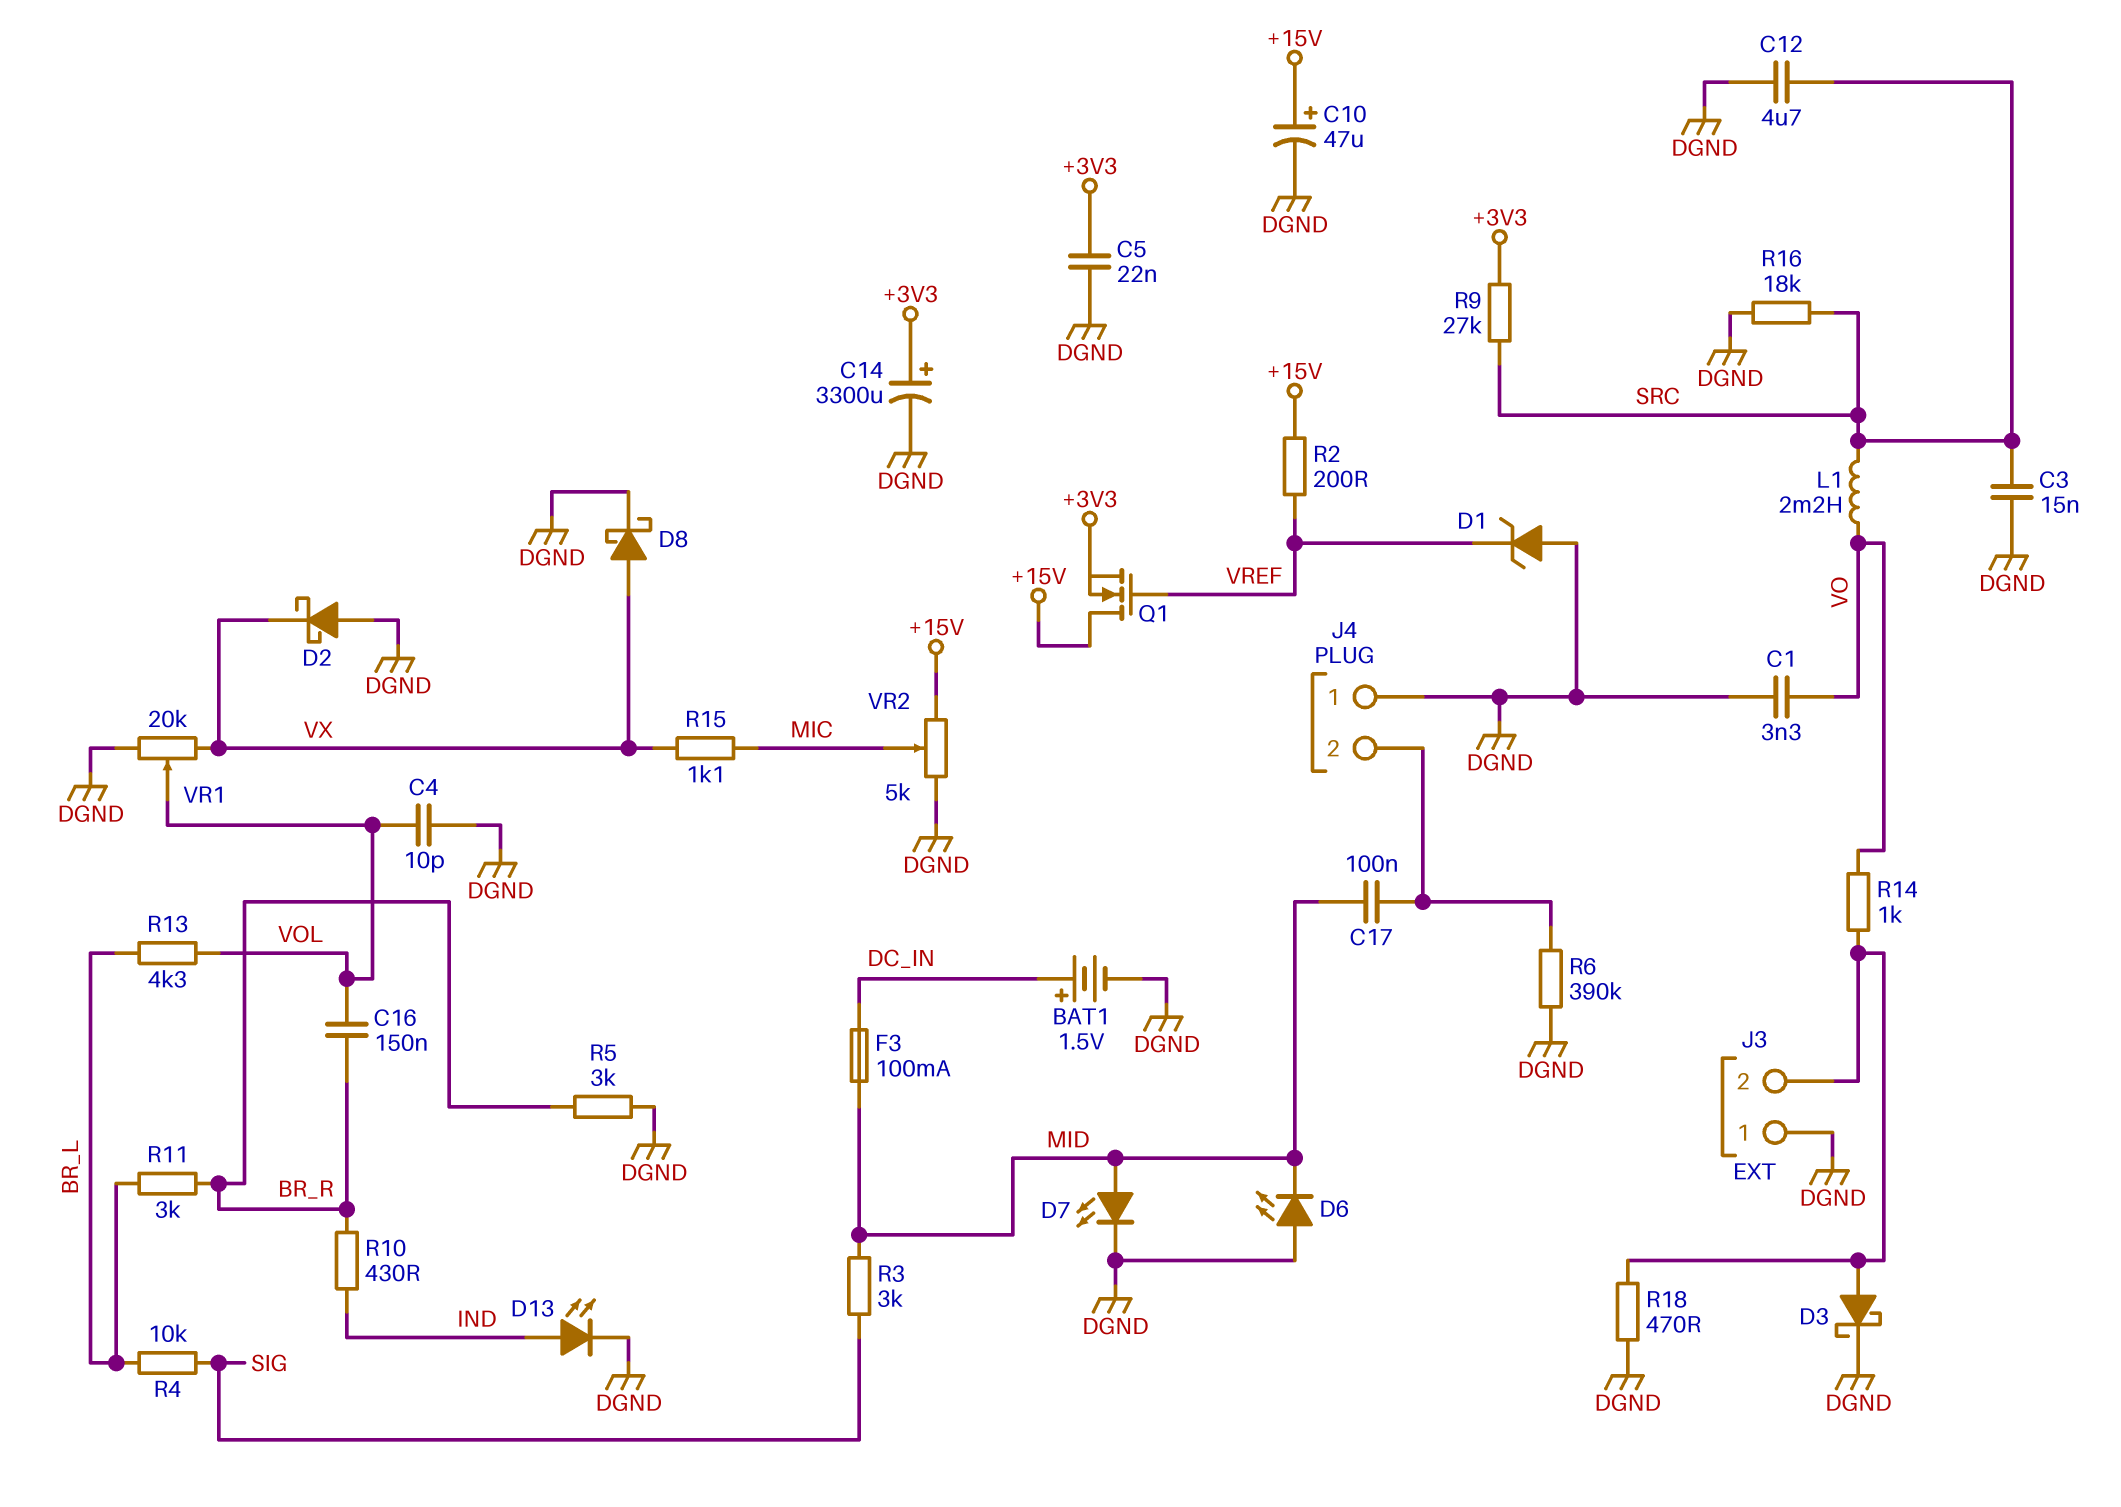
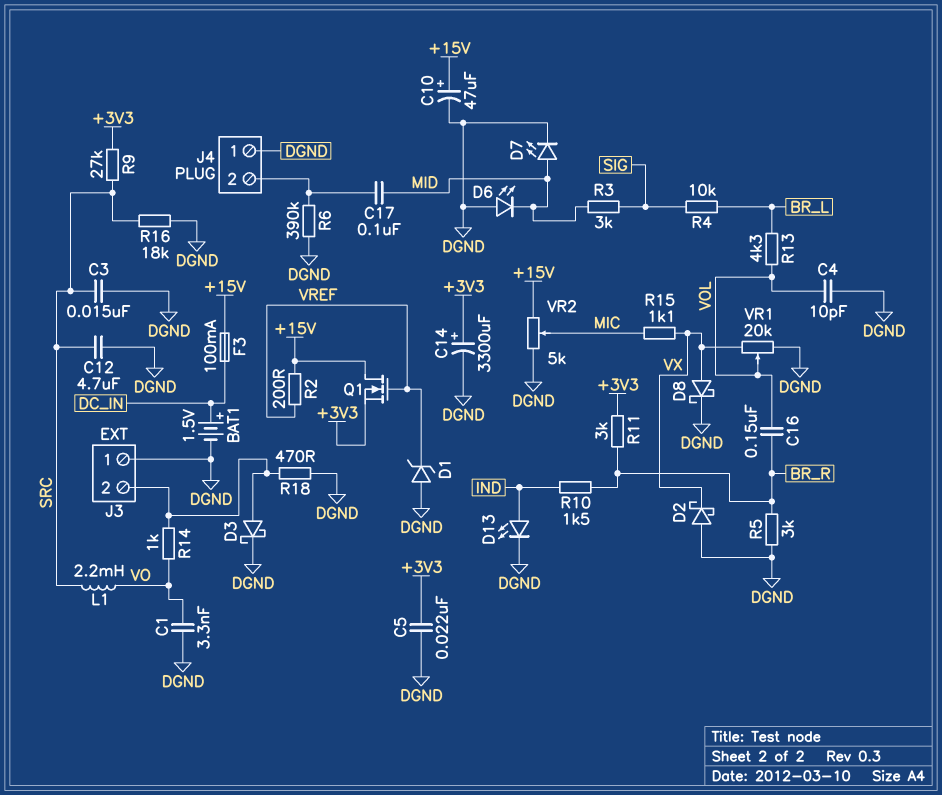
F3: 100mA (DC_IN, MID) -> 100mA (+15V, DC_IN)
R10: 430 (BR_R, IND) -> 1.5k (BR_R, IND)
R11: 3k (BR_L, BR_R) -> 3k (+3V3, BR_R)

